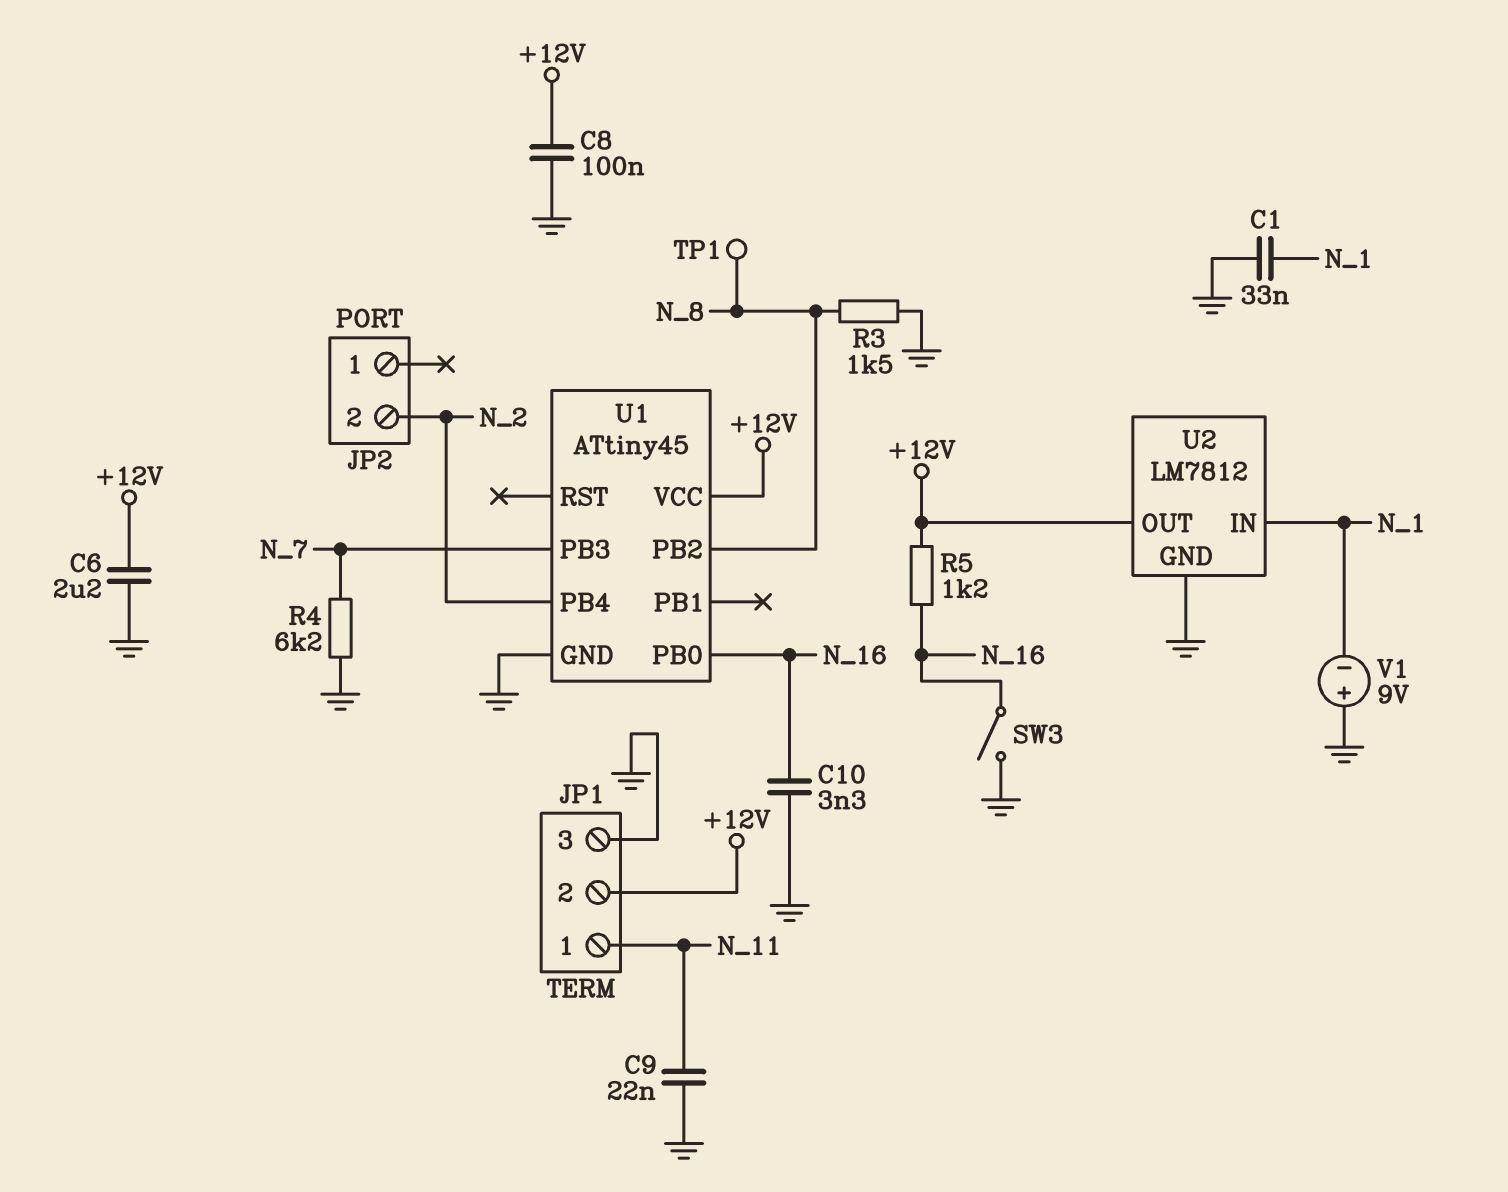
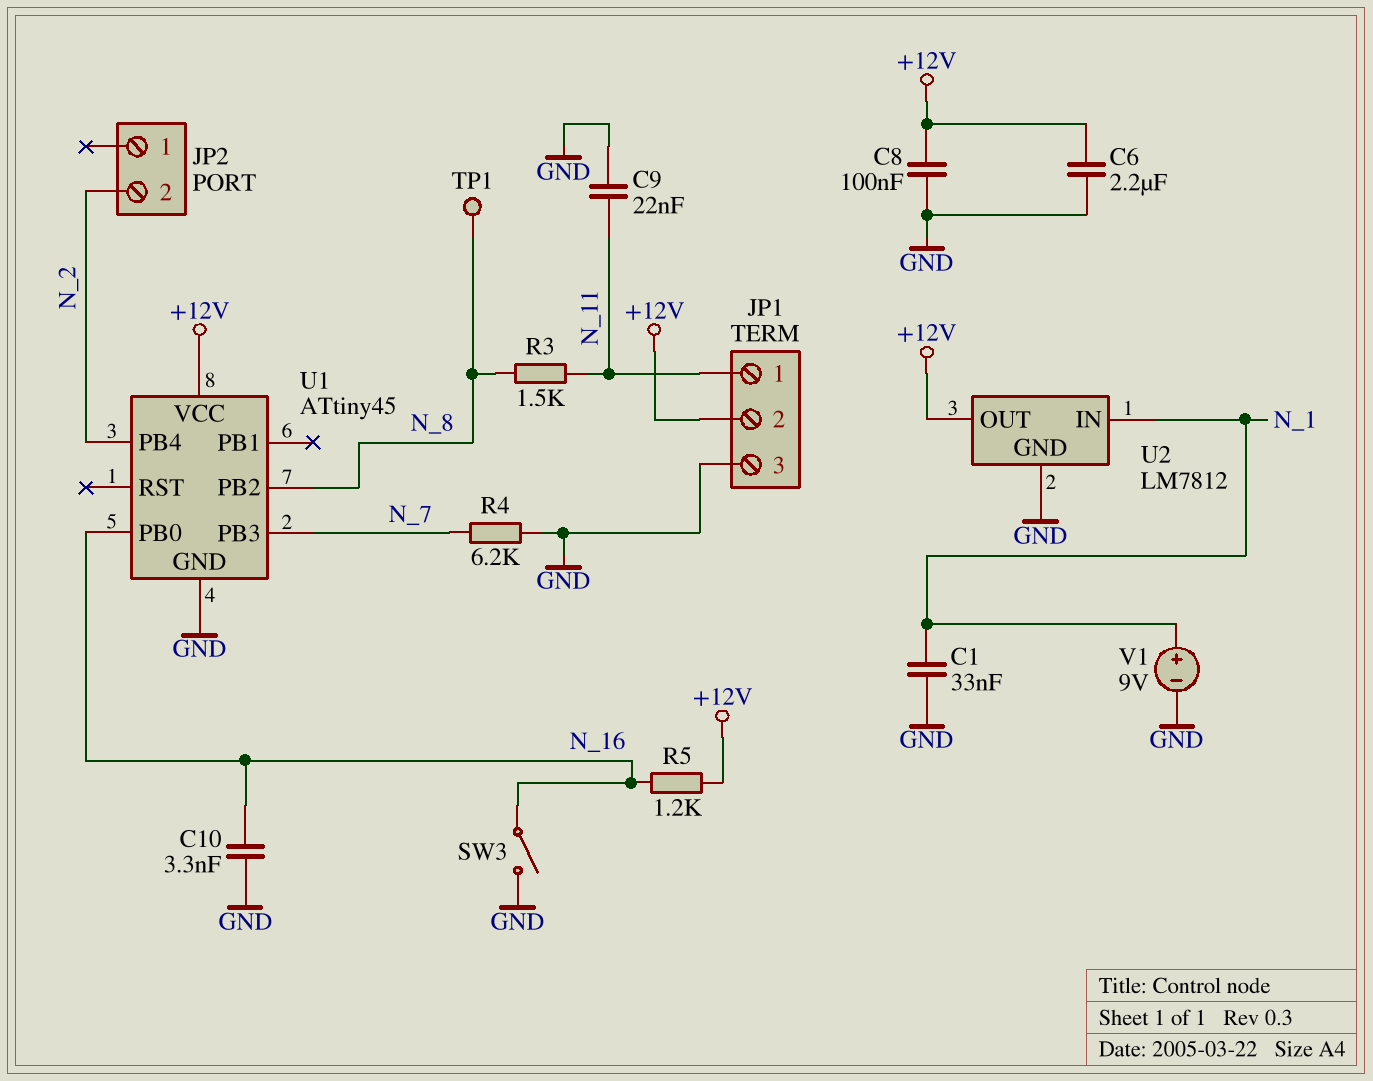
R3: 1.5k (GND, N_8) -> 1.5k (N_8, N_11)
V1: 9V (plus GND, minus N_1) -> 9V (plus N_1, minus GND)

